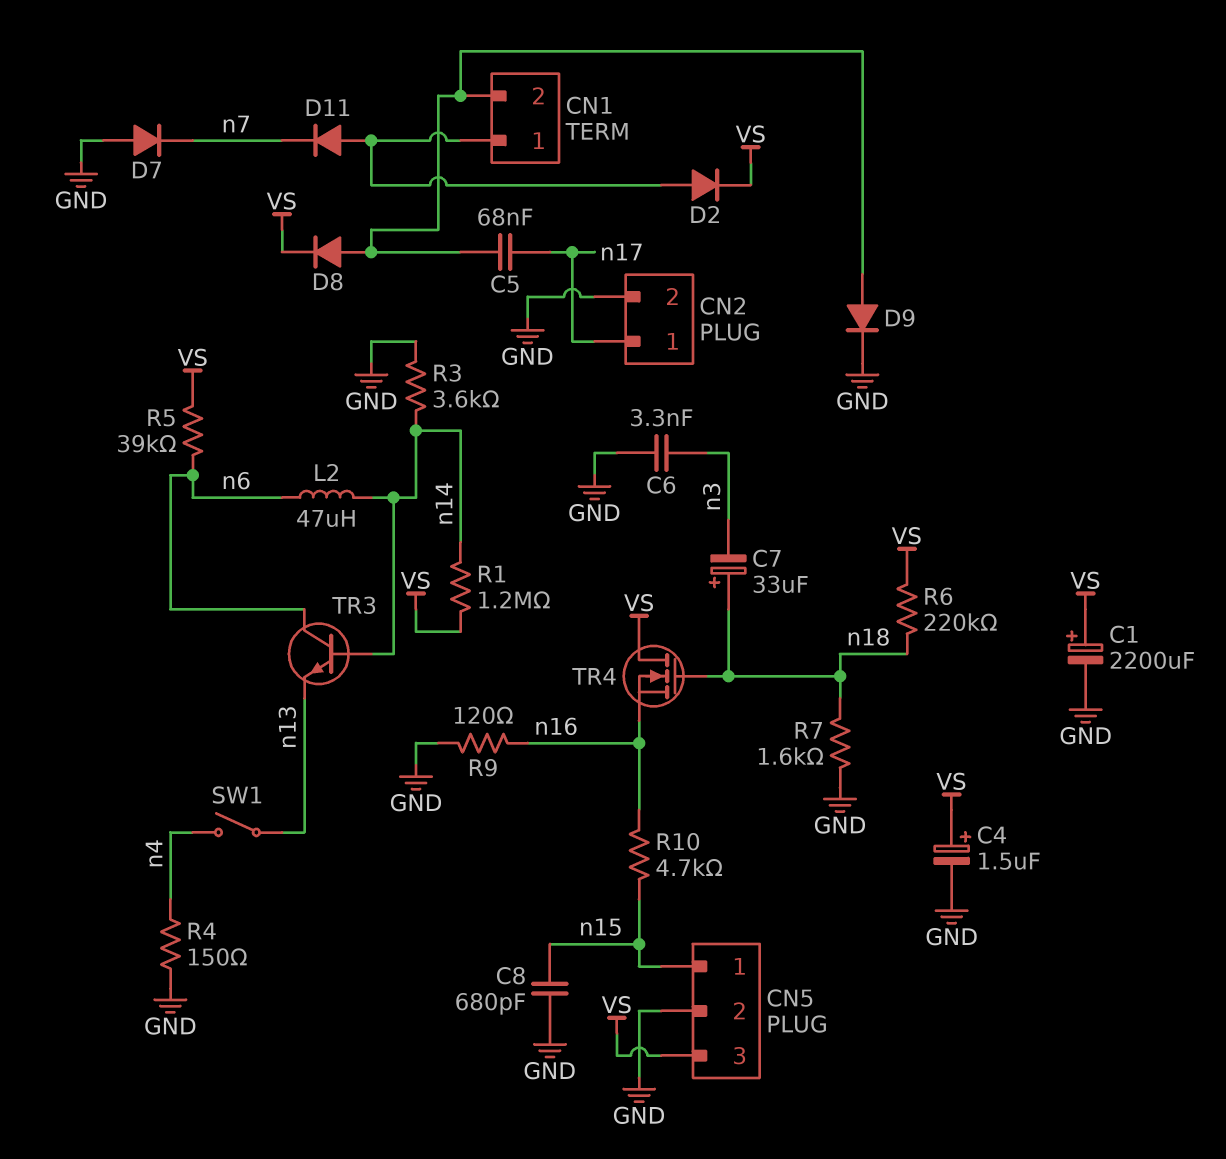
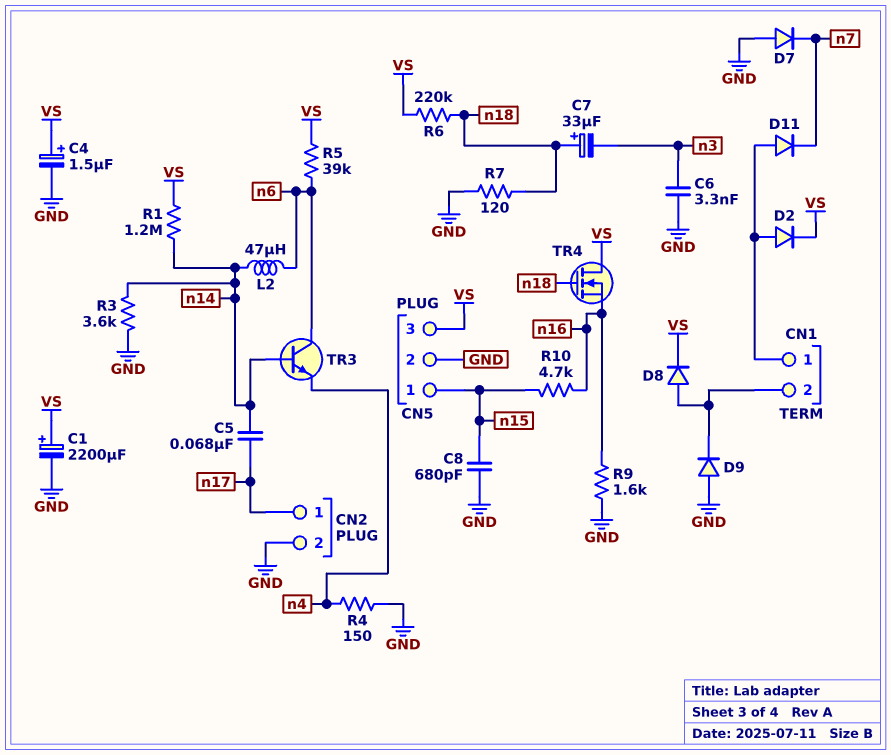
C5: 68nF (CN1/2, n17) -> 68nF (n14, n17)
D9: diode (A CN1/2, K GND) -> diode (A GND, K CN1/2)
R7: 1.6k (GND, n18) -> 120 (GND, n18)
R9: 120 (GND, n16) -> 1.6k (GND, n16)
SW1: switch (n4, n13) -> none
TR3: NPN (B n14, C n6, E n13) -> NPN (B n14, C n6, E n4)

